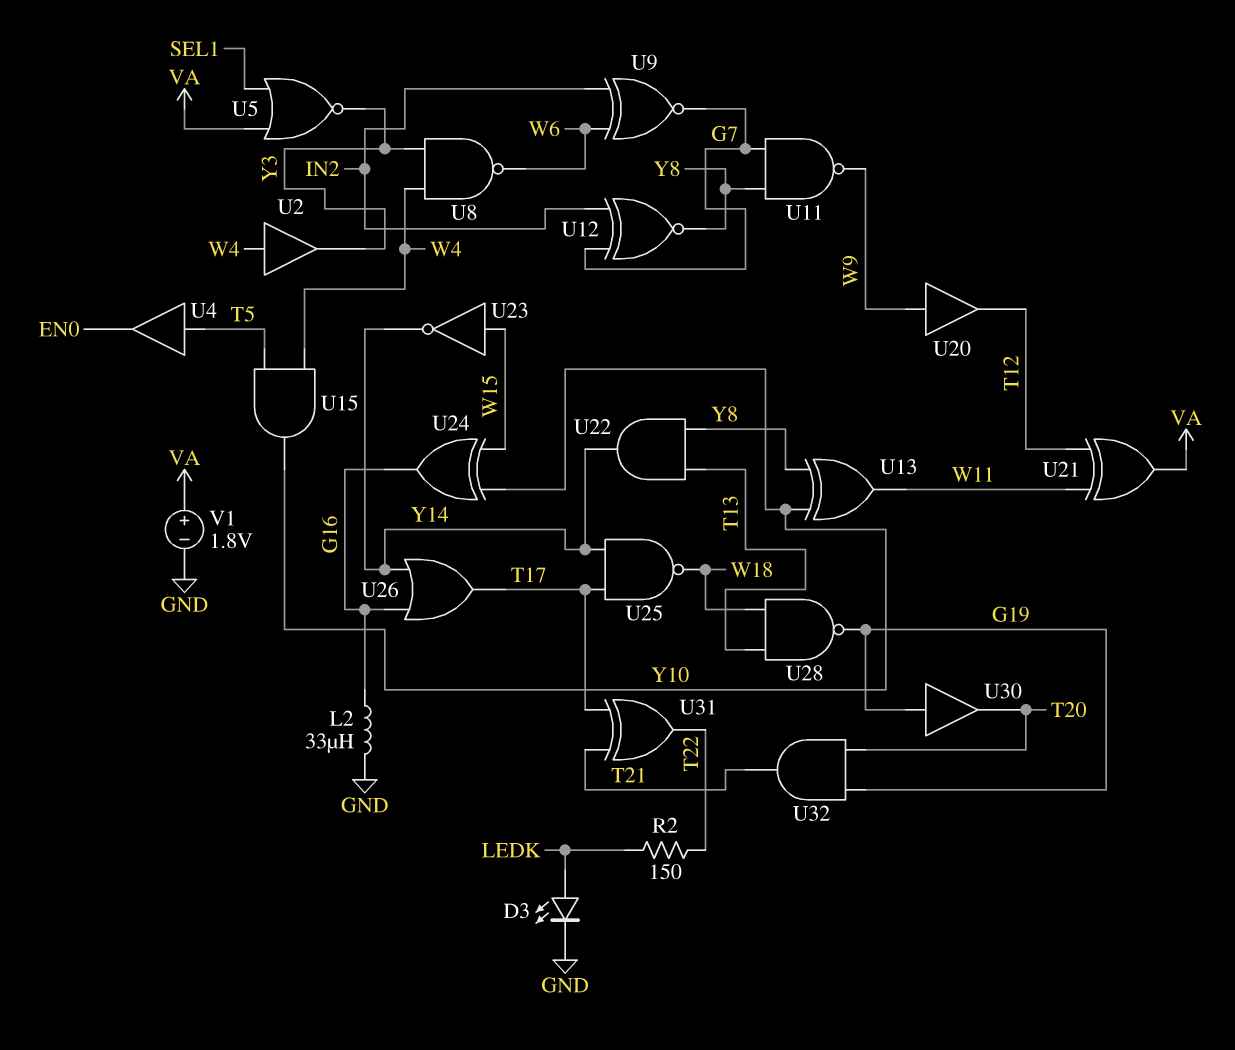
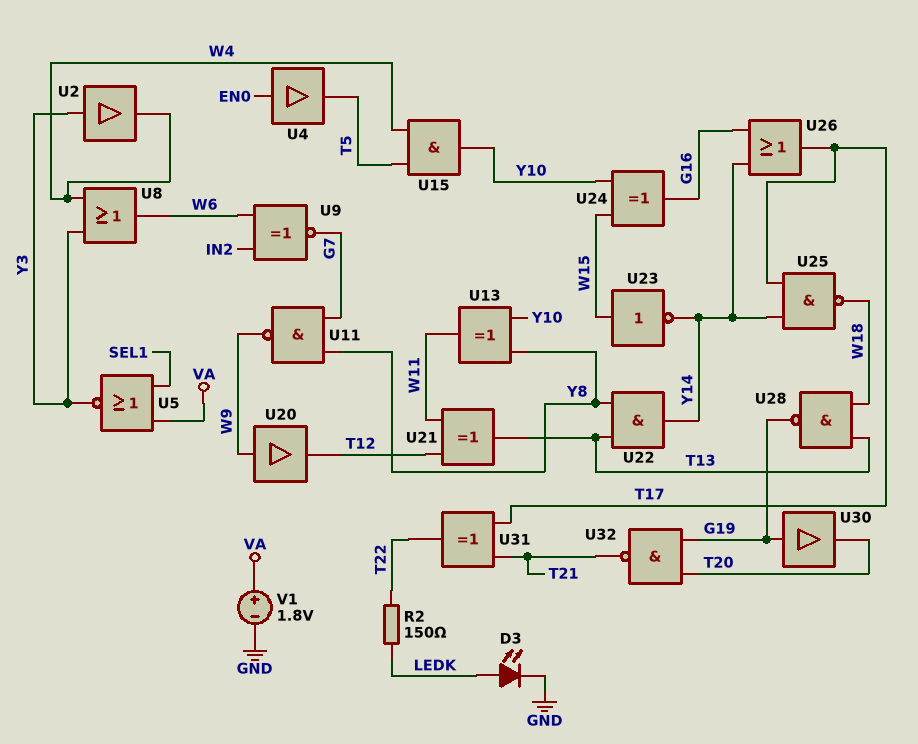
L2: 33uH (G16, GND) -> none
U2: buffer (in W4, out Y3) -> buffer (in Y3, out W4)
U4: buffer (in T5, out EN0) -> buffer (in EN0, out T5)
U8: NAND (in W4, in Y3, out W6) -> OR (in W4, in Y3, out W6)
U12: XNOR (in G7, in IN2, out Y8) -> none
U21: XOR (in T12, in W11, out VA) -> XOR (in T12, in W11, out T13)
U32: AND (in G19, in T20, out T21) -> NAND (in G19, in T20, out T21)

